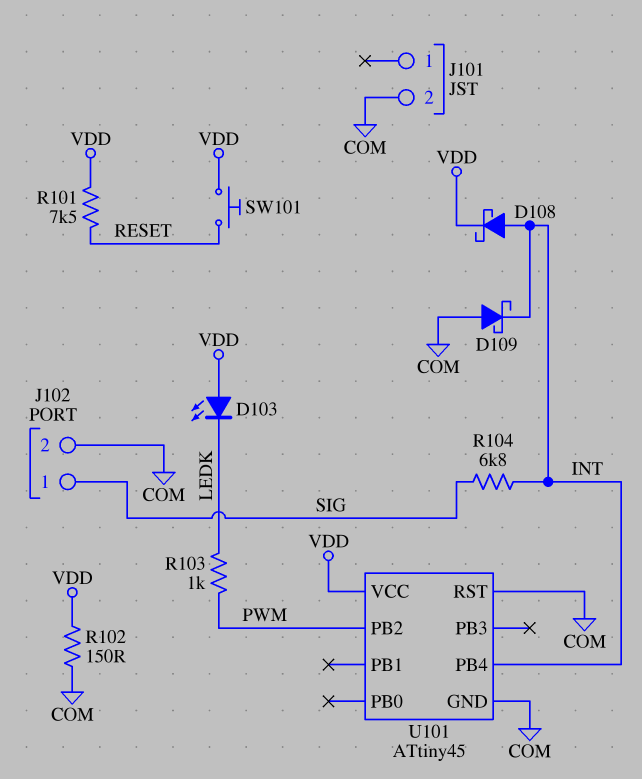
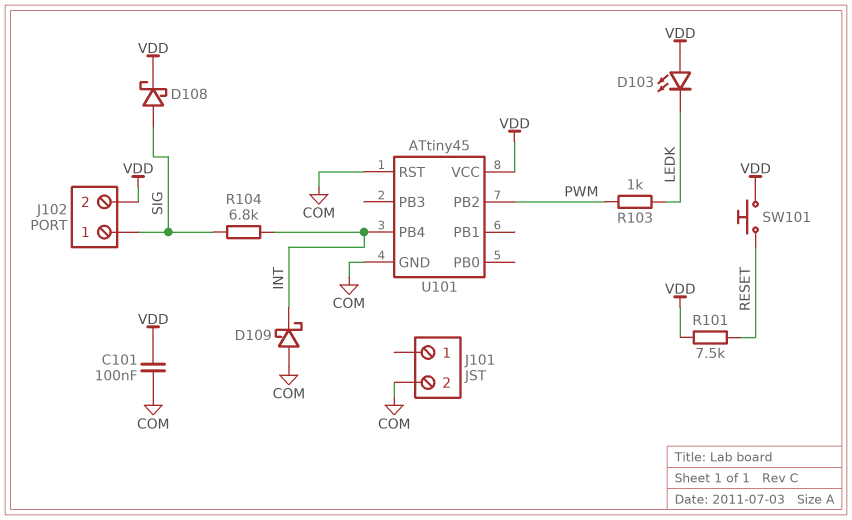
C101: none -> 100nF (COM, VDD)
D108: schottky (A INT, K VDD) -> schottky (A SIG, K VDD)
J102 pin 2: COM -> VDD
R102: 150 (COM, VDD) -> none

